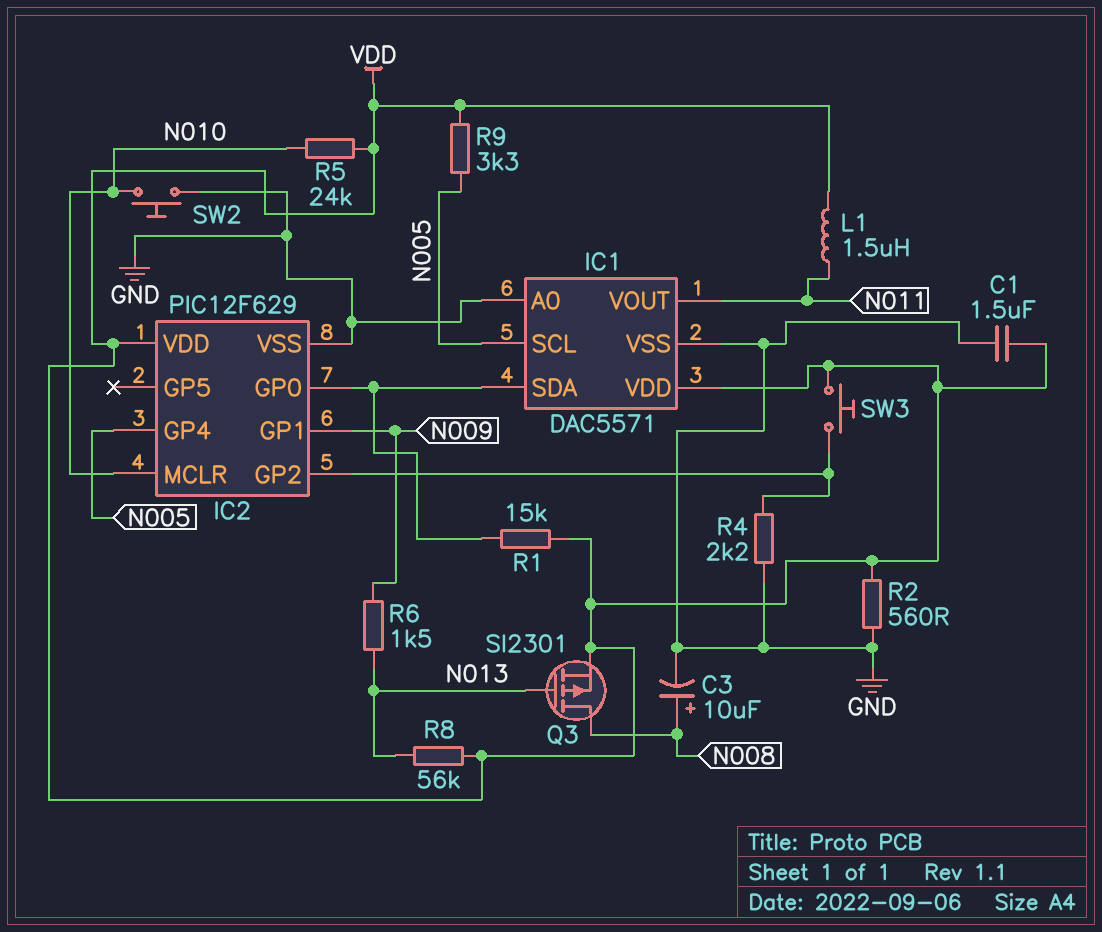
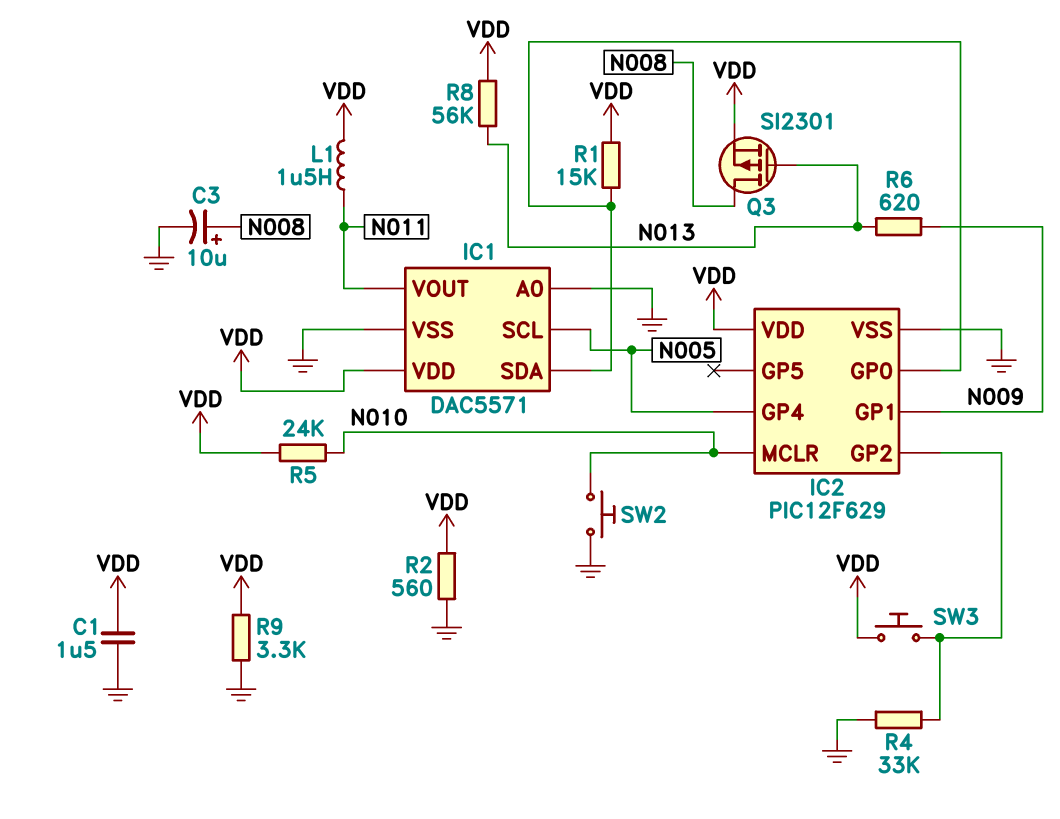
R4: 2.2k (GND, IC2/GP2) -> 33k (GND, IC2/GP2)
R6: 1.5k (N009, N013) -> 620 (N009, N013)
R9: 3.3k (N005, VDD) -> 3.3k (GND, VDD)

